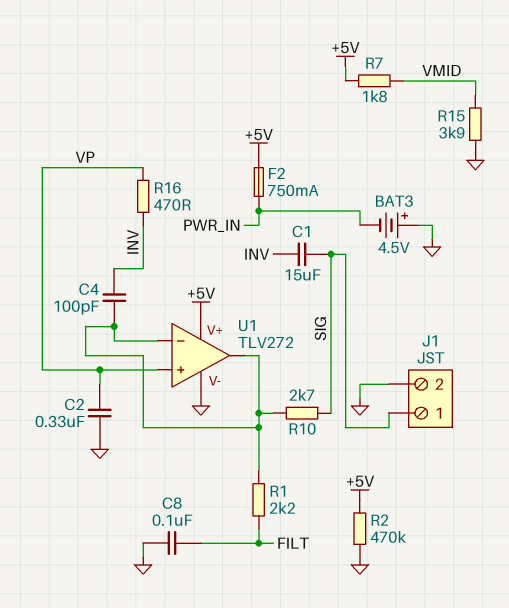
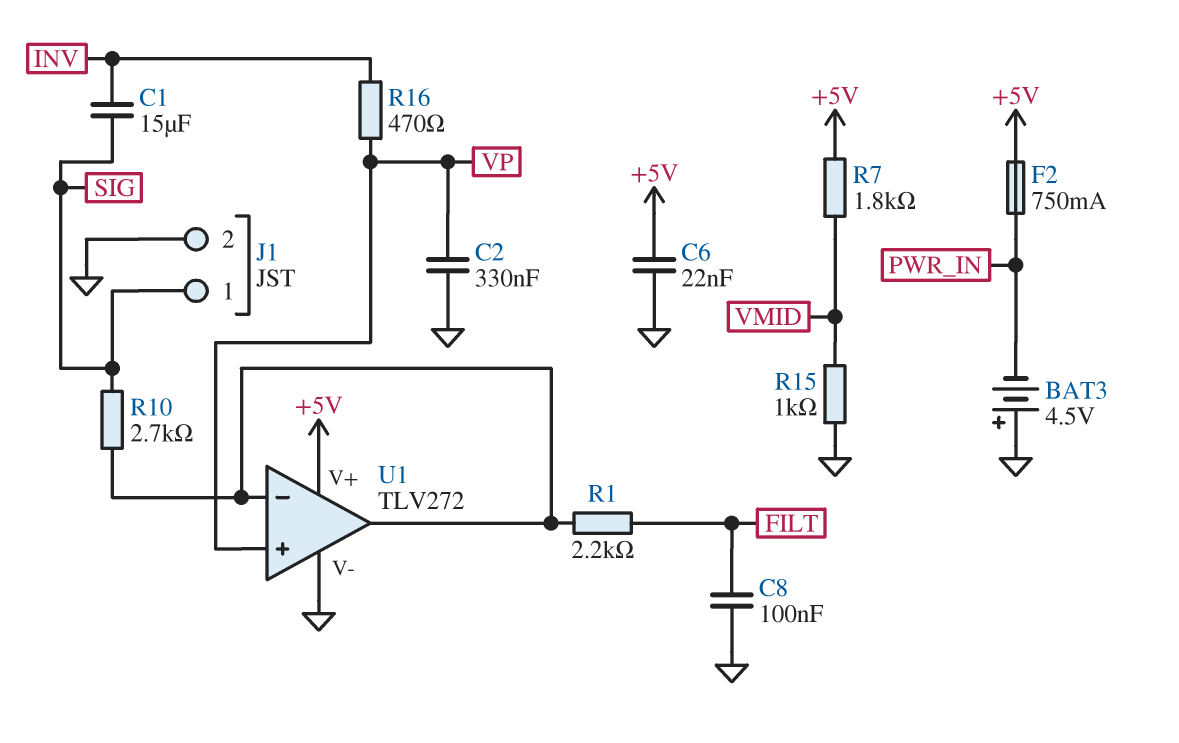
C4: 100pF (INV, U1/in-) -> none
C6: none -> 22nF (+5V, GND)
R2: 470k (+5V, GND) -> none
R15: 3.9k (GND, VMID) -> 1k (GND, VMID)

